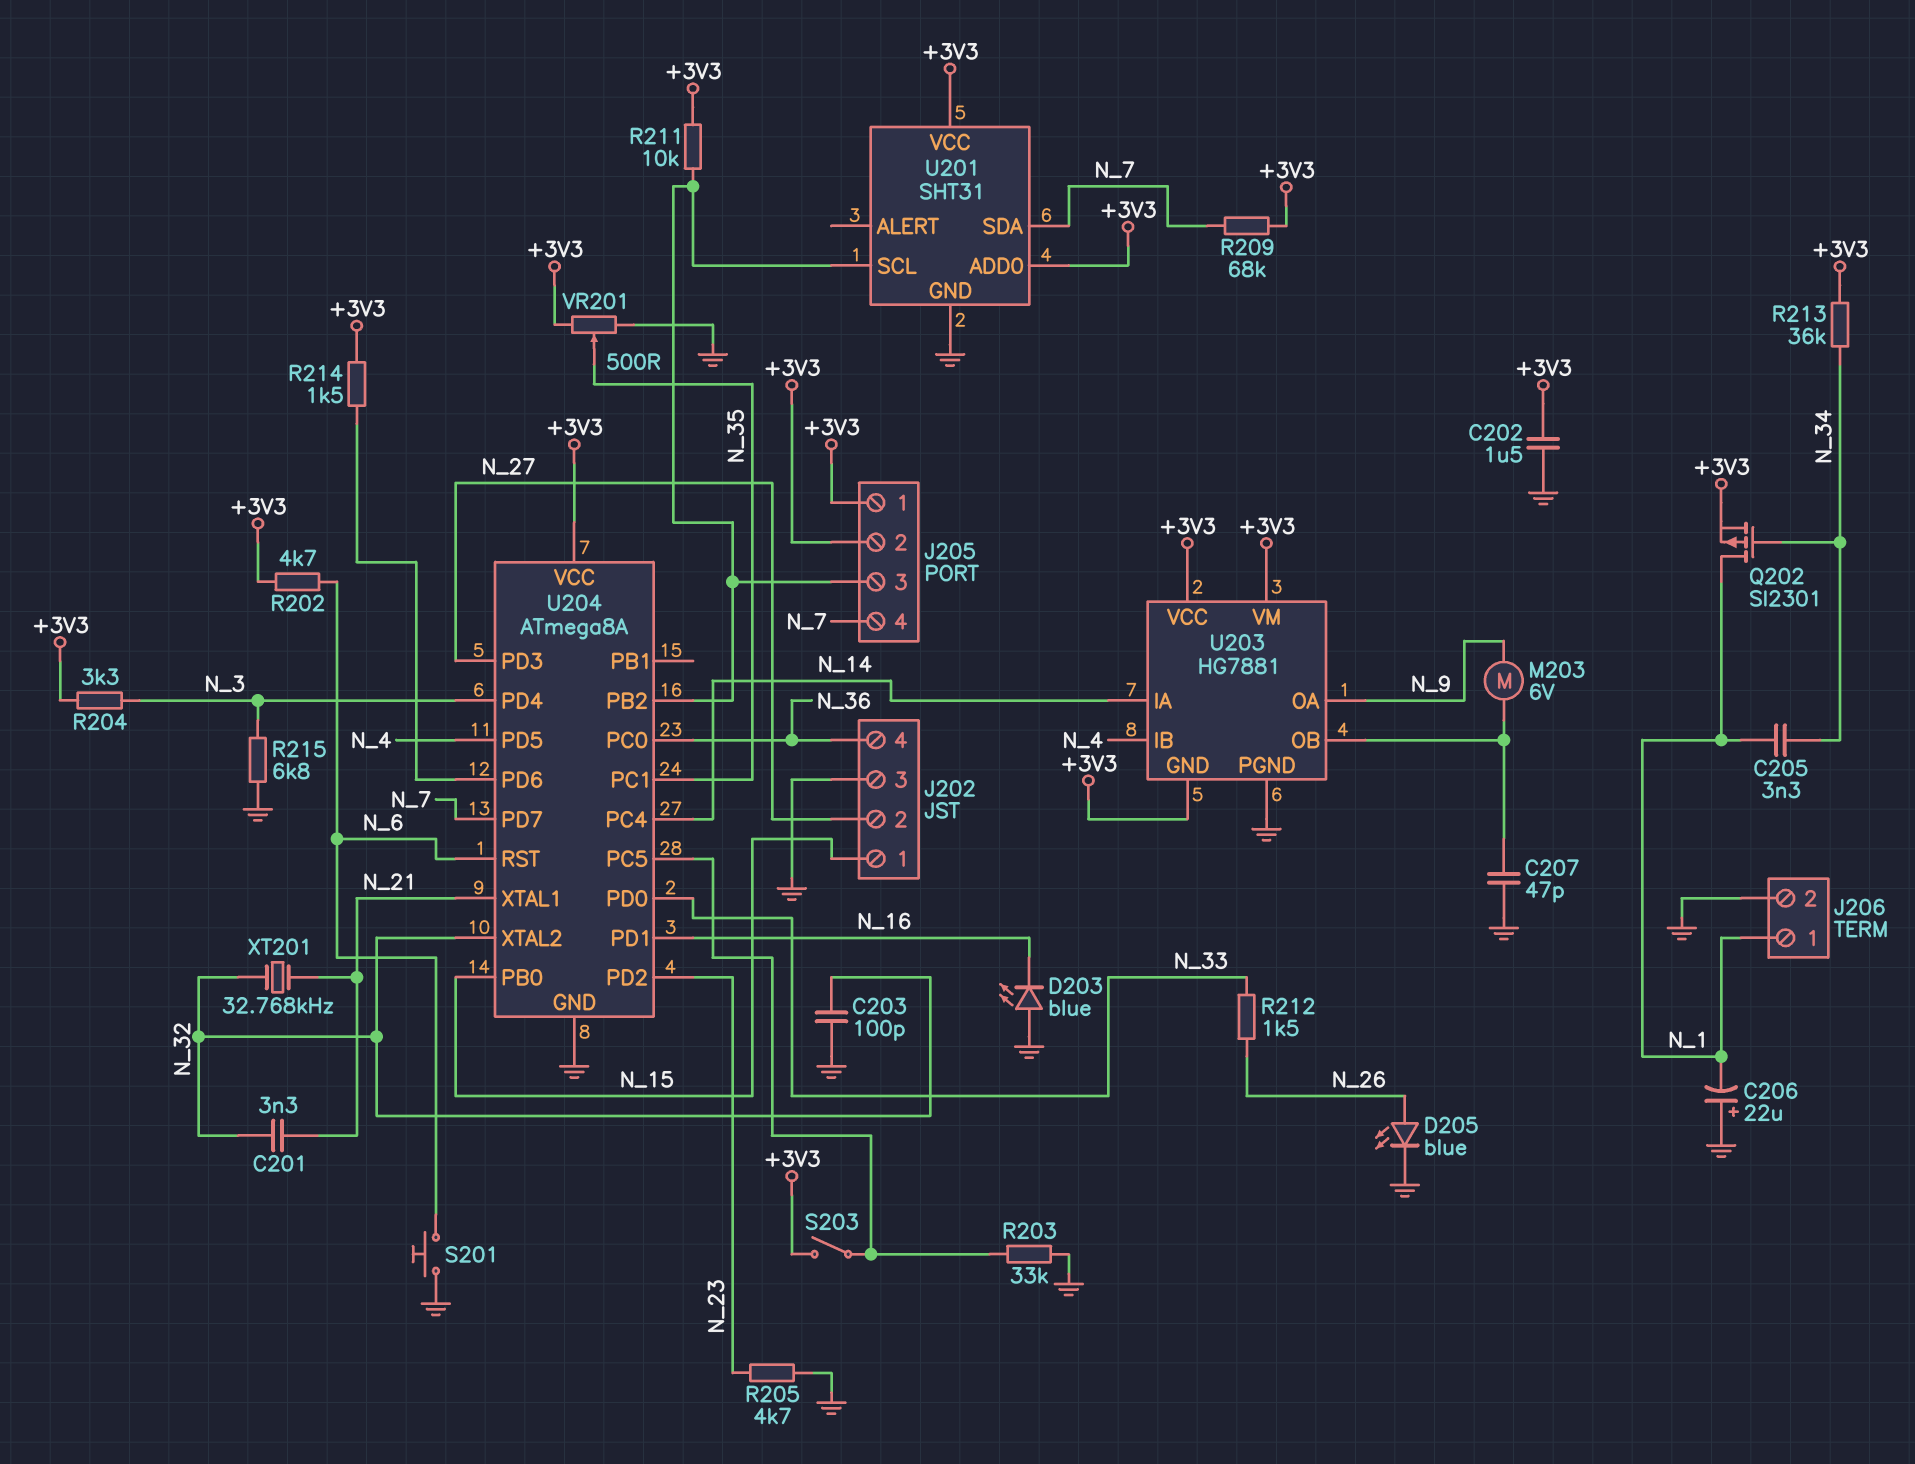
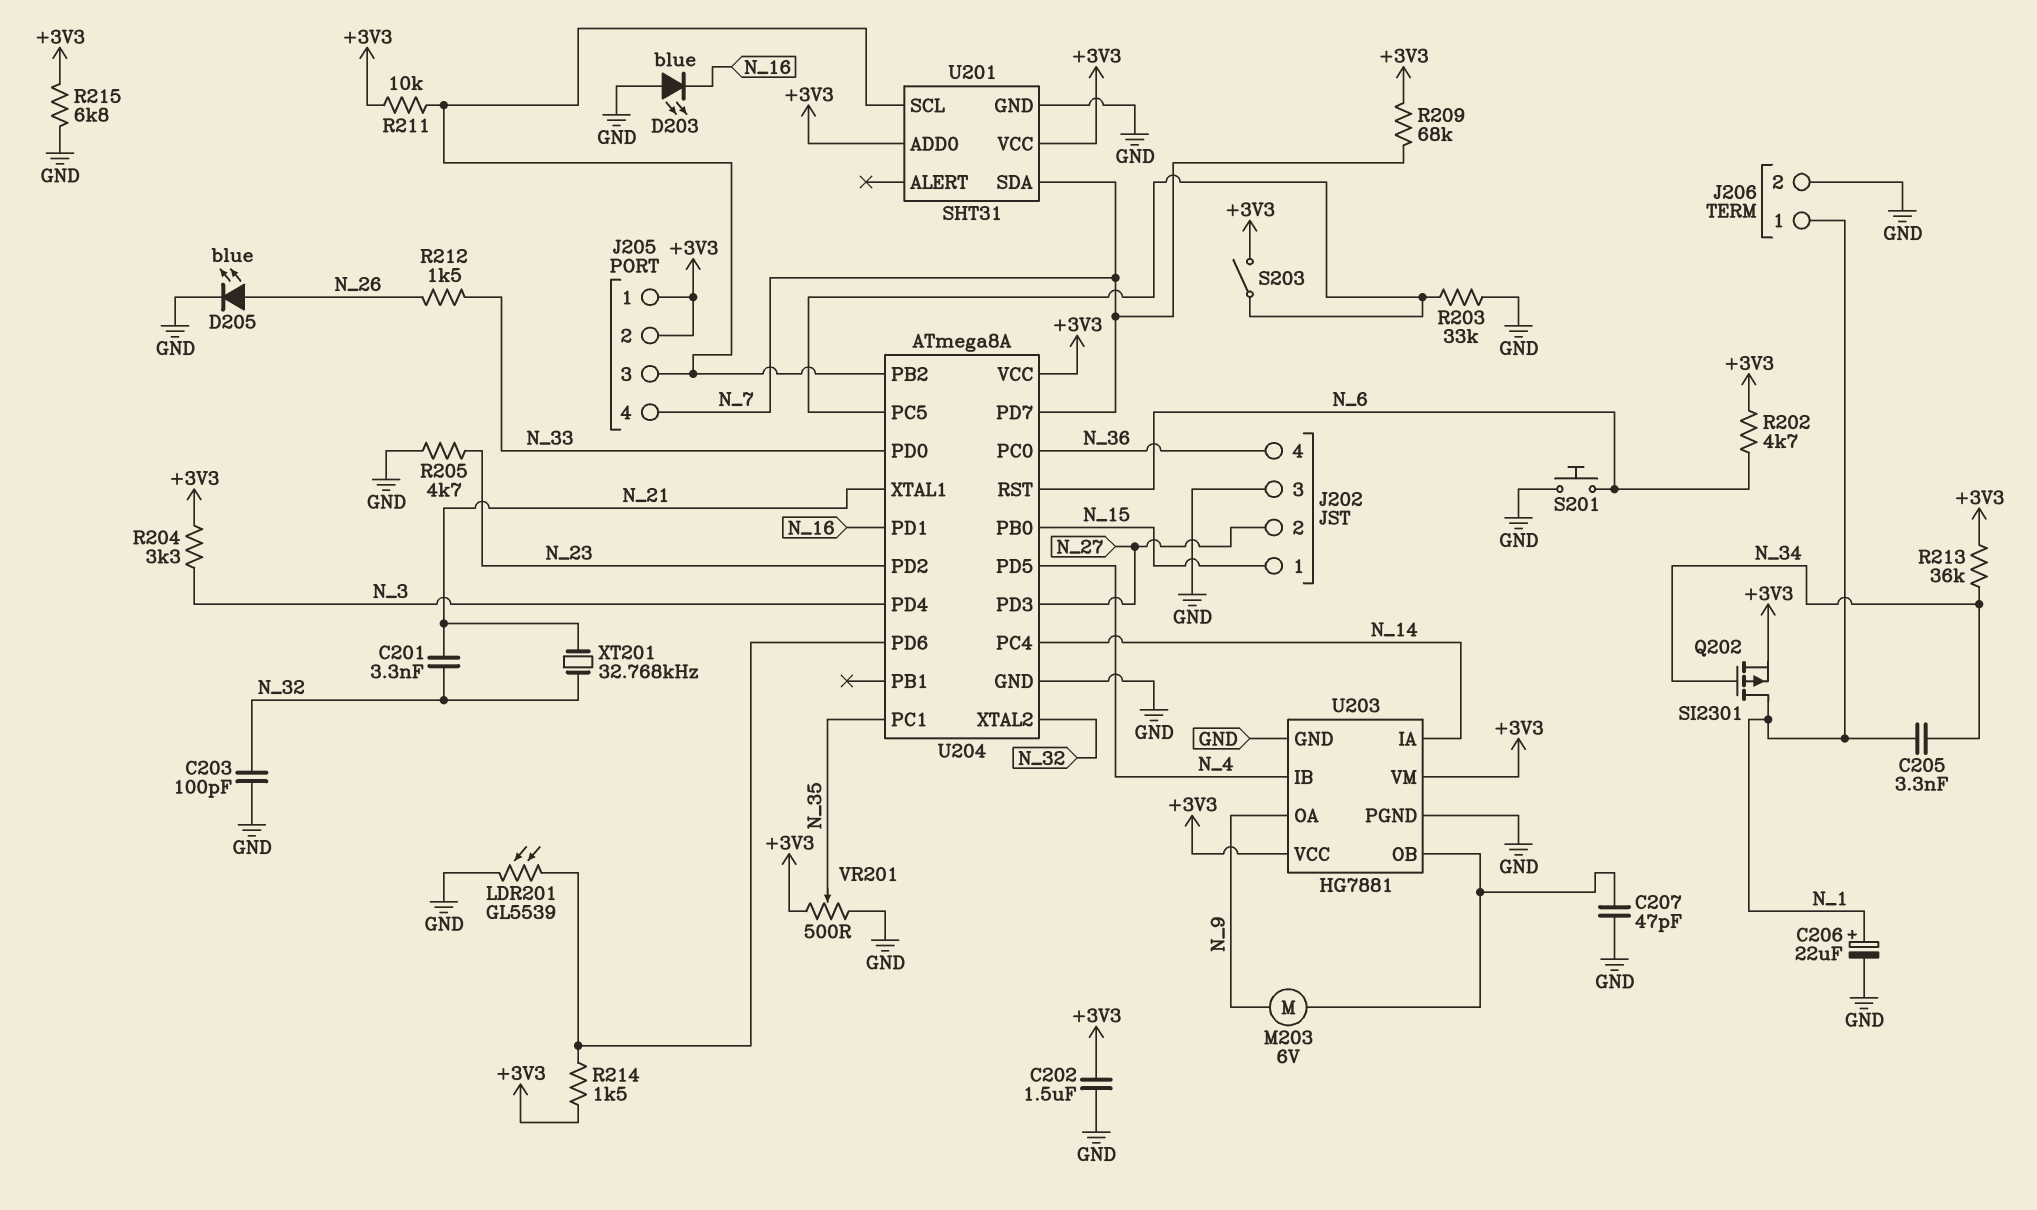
C206: 22uF (plus GND, minus N_1) -> 22uF (plus N_1, minus GND)
LDR201: none -> GL5539 (GND, U204/PD6)
R215: 6.8k (GND, N_3) -> 6.8k (+3V3, GND)
U203 pin GND: +3V3 -> GND

